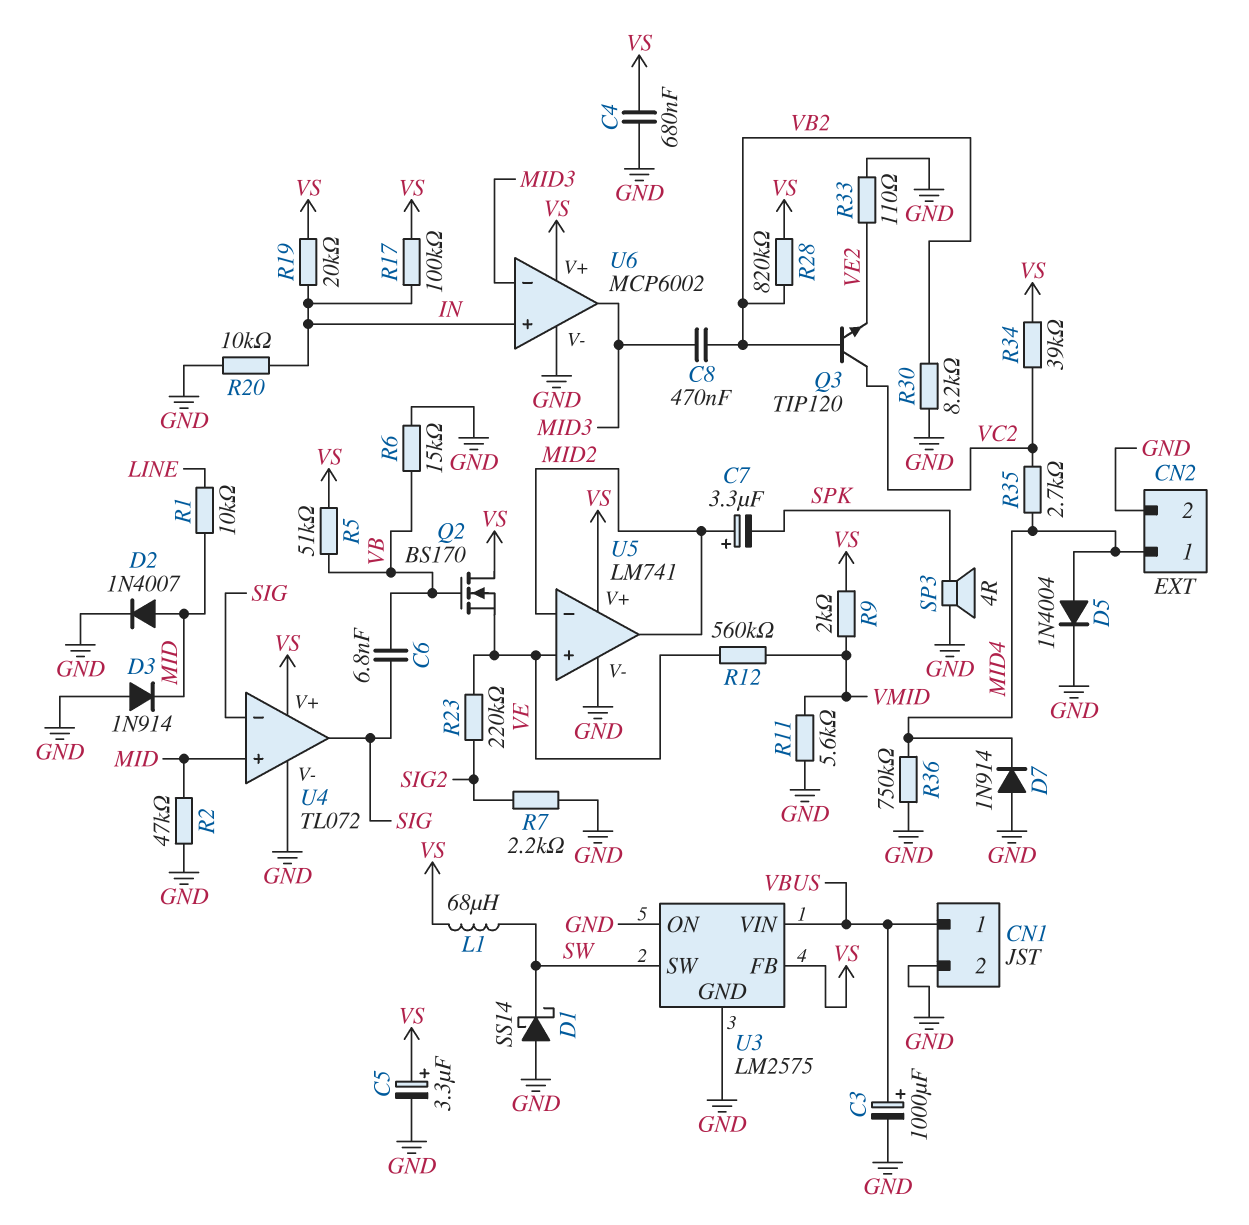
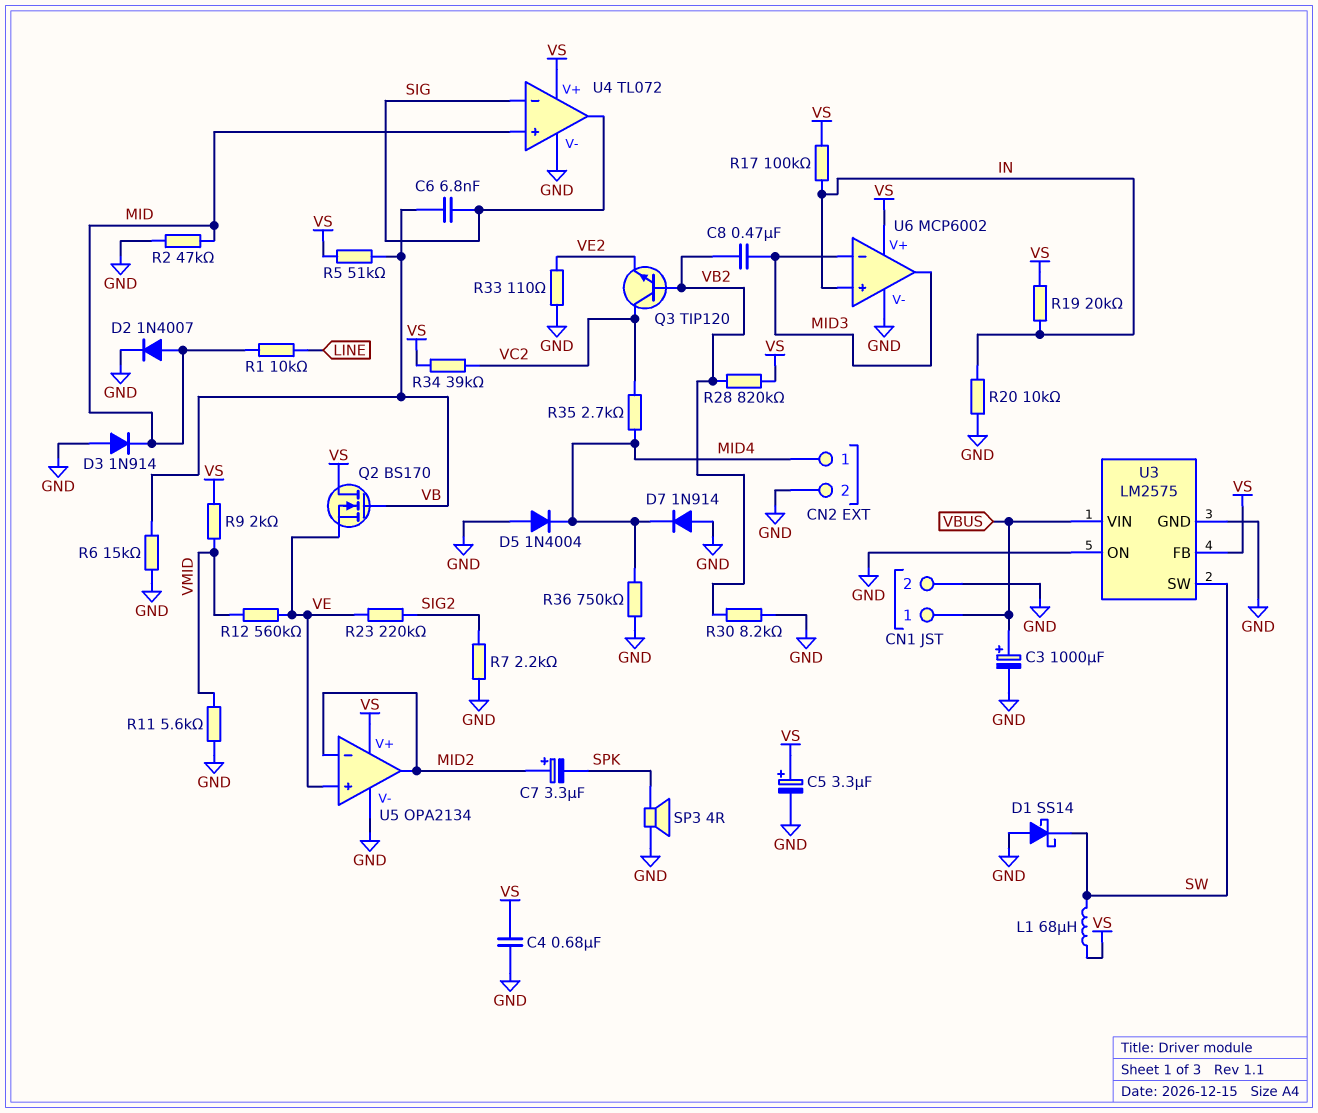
D5: diode 1N4004 (A MID4, K GND) -> diode 1N4004 (A GND, K MID4)
U5: LM741 -> OPA2134

